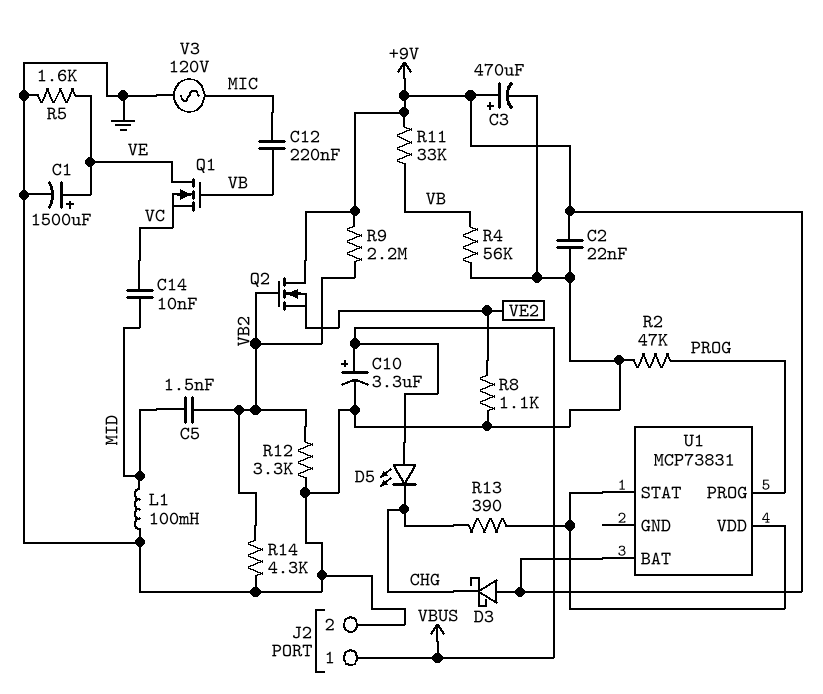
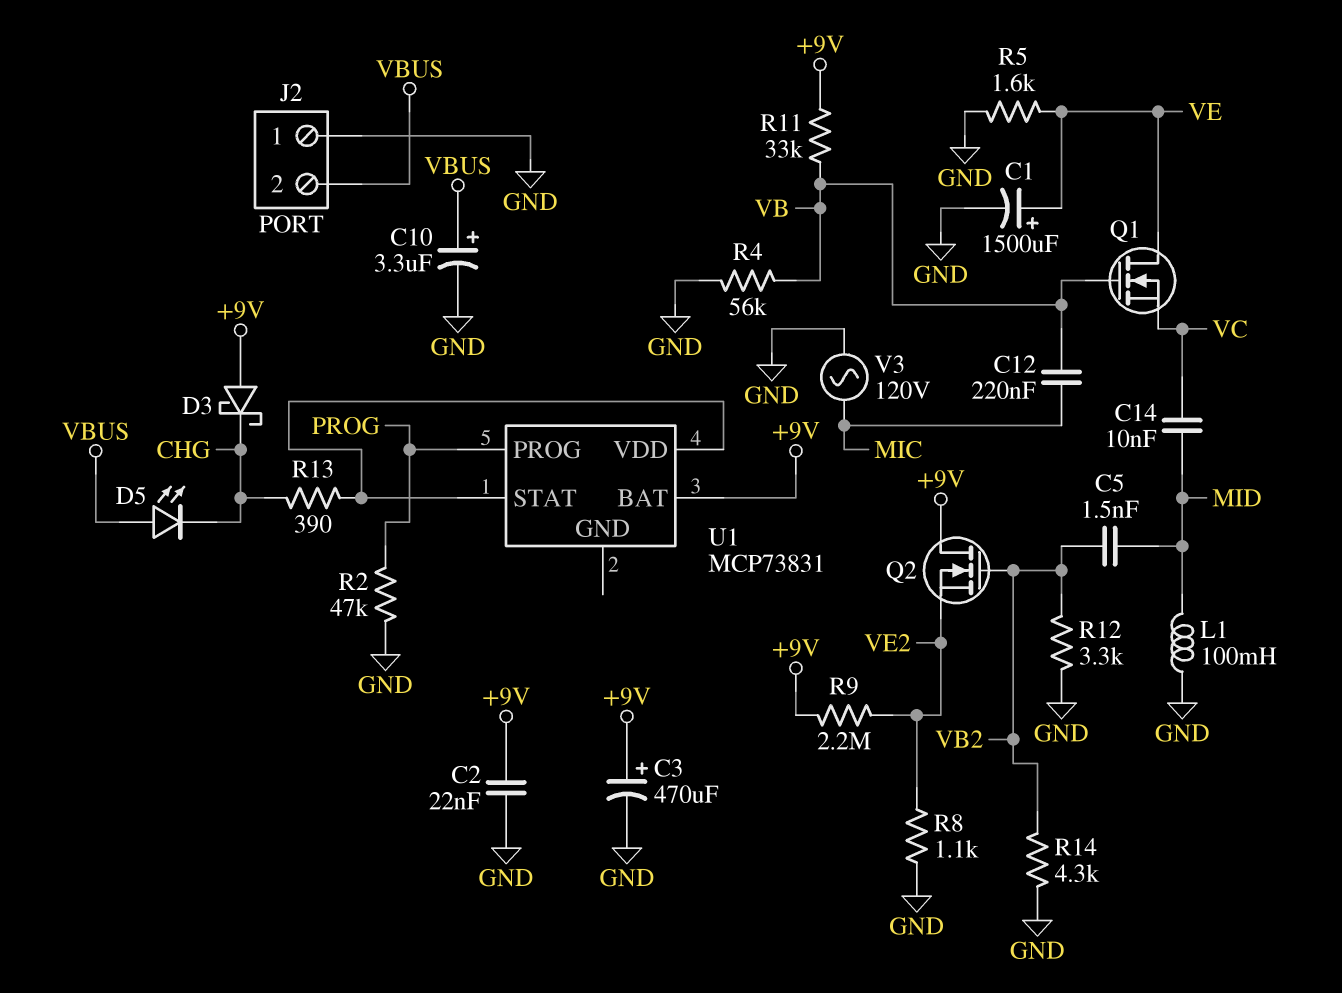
J2 pin 1: VBUS -> GND
J2 pin 2: GND -> VBUS
R9: 2.2M (+9V, VB2) -> 2.2M (+9V, VE2)

